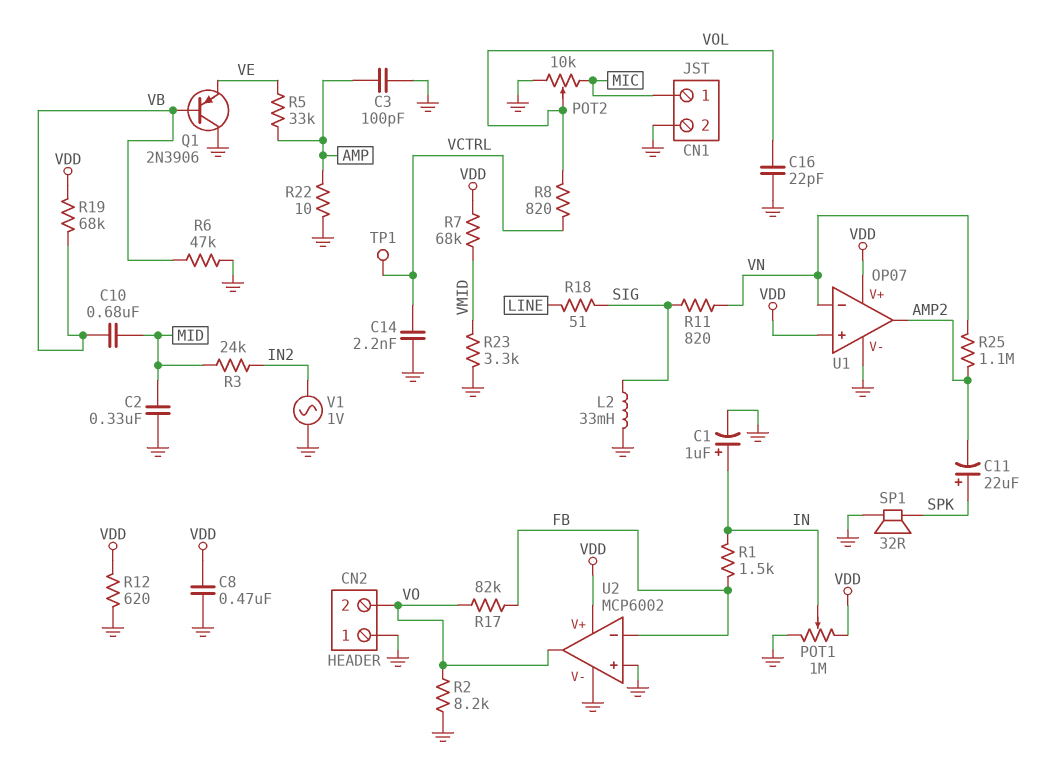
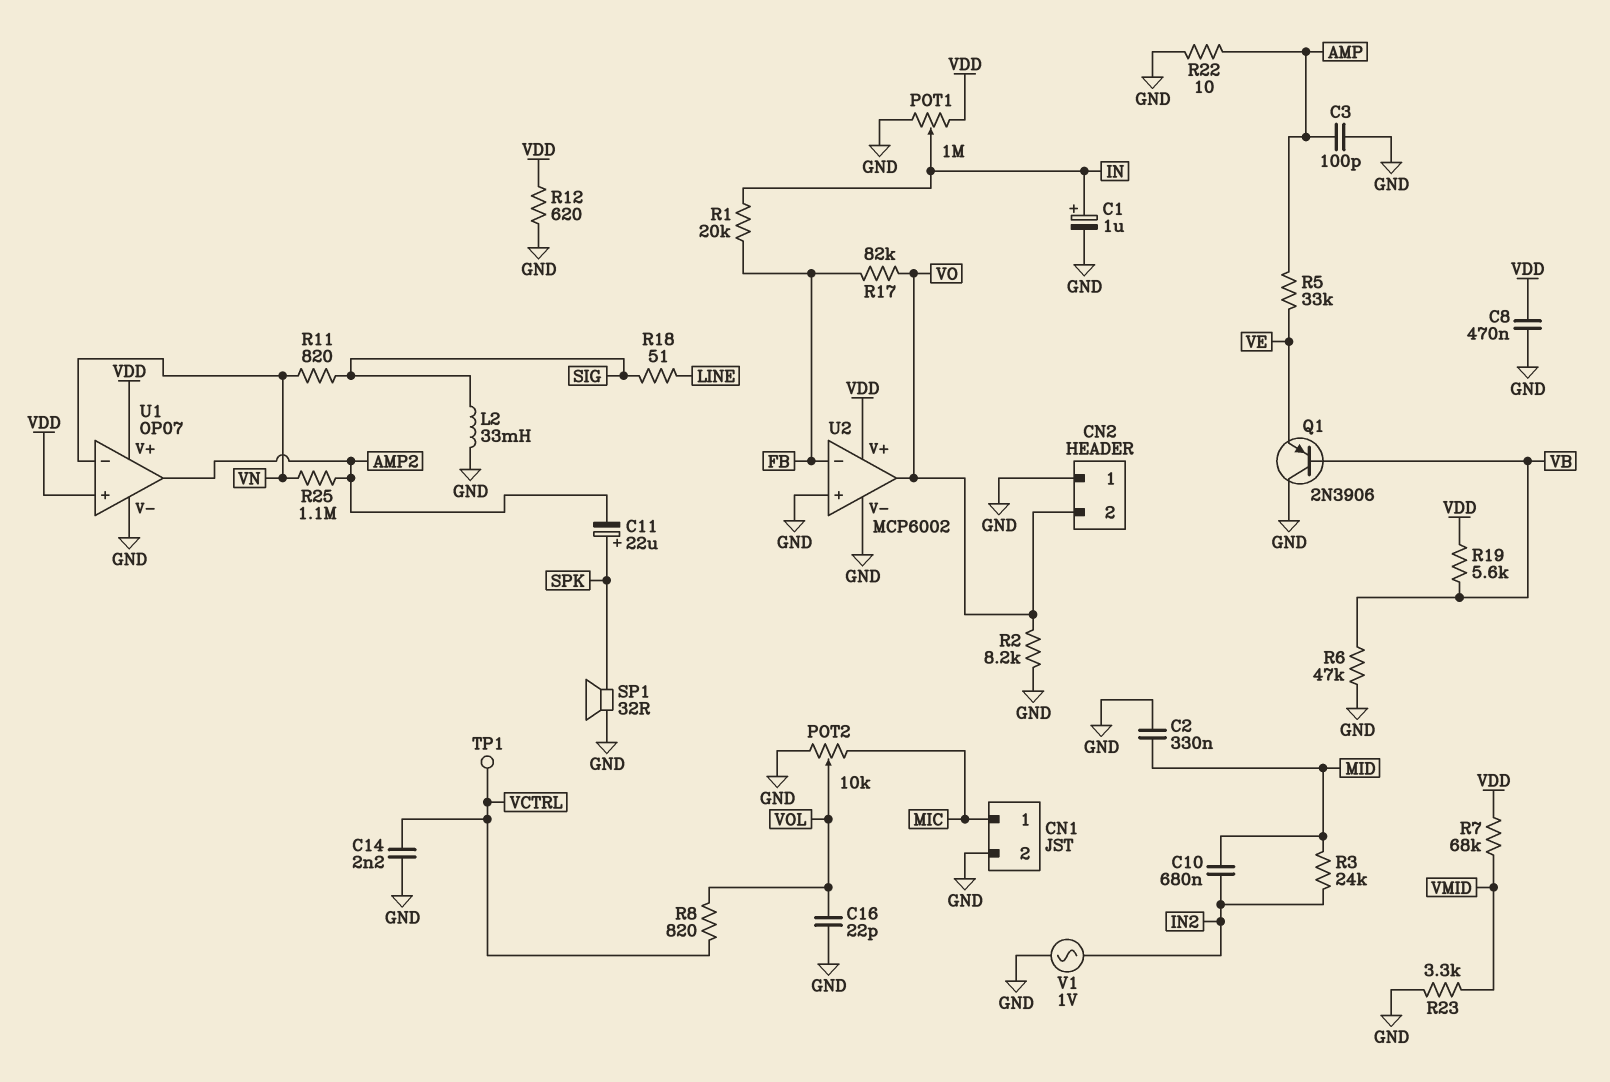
C10: 680nF (MID, VB) -> 680nF (IN2, MID)
R1: 1.5k (FB, IN) -> 20k (FB, IN)
R19: 68k (VB, VDD) -> 5.6k (VB, VDD)

